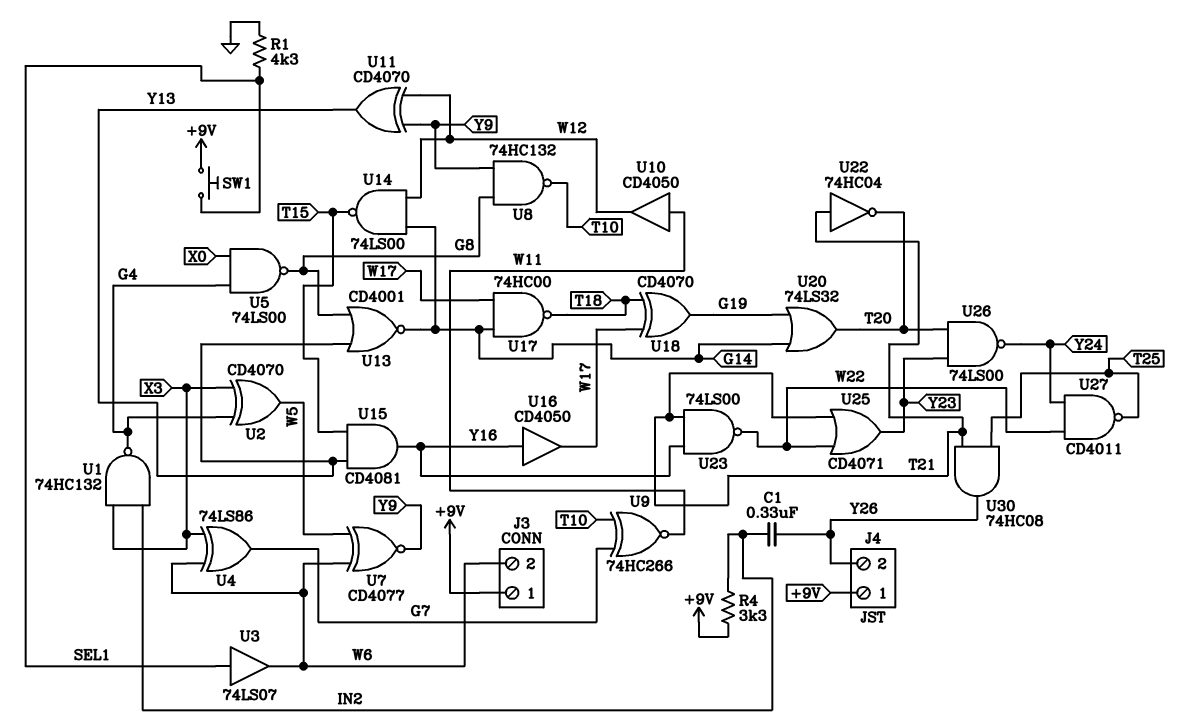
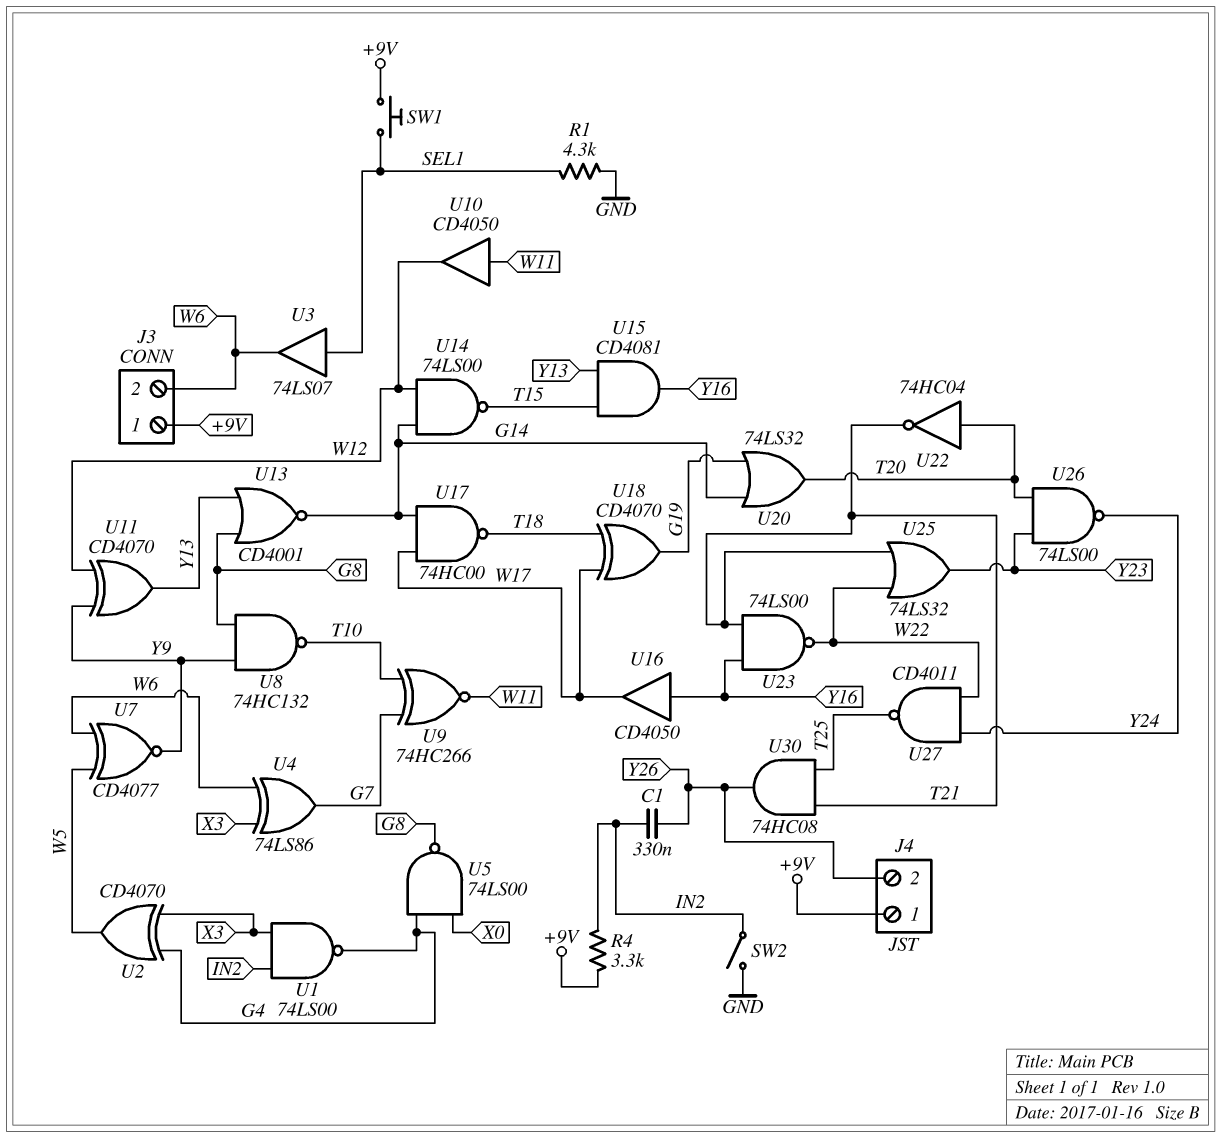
SW2: none -> switch (GND, IN2)
U1: NAND 74HC132 (in IN2, in X3, out G4) -> NAND 74LS00 (in IN2, in X3, out G4)
U22: NOT 74HC04 (in T21, out T20) -> NOT 74HC04 (in T20, out T21)
U25: OR CD4071 (in T21, in W22, out Y23) -> OR 74LS32 (in T21, in W22, out Y23)

